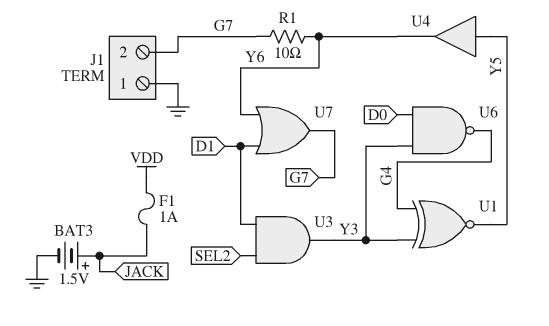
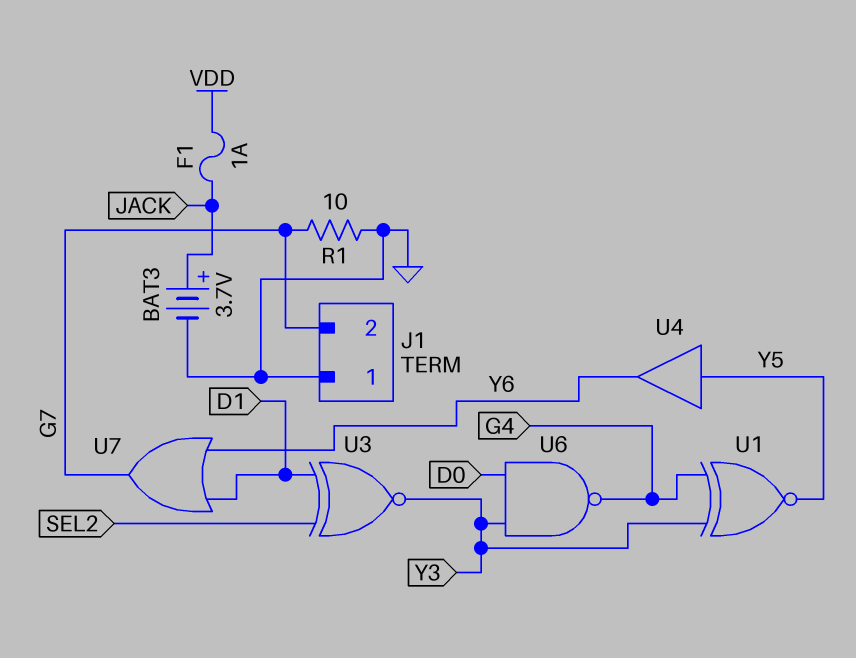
BAT3: 1.5V (plus JACK, minus GND) -> 3.7V (plus JACK, minus GND)
R1: 10 (G7, Y6) -> 10 (G7, GND)
U3: AND (in D1, in SEL2, out Y3) -> XNOR (in D1, in SEL2, out Y3)

